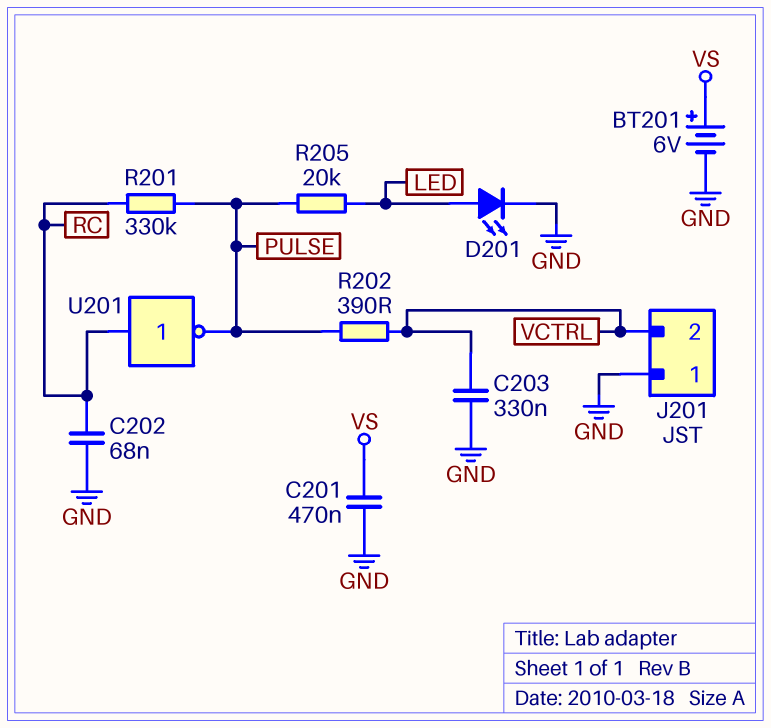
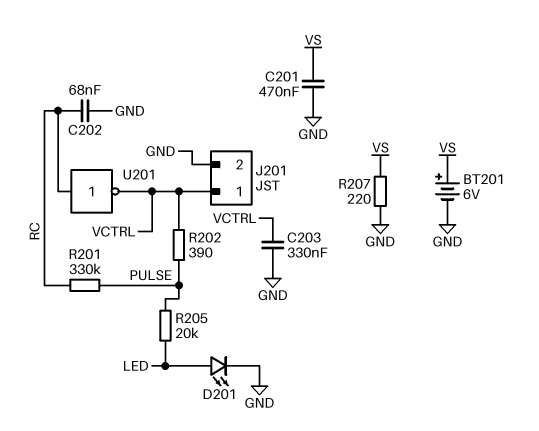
J201 pin 1: GND -> VCTRL
J201 pin 2: VCTRL -> GND
R207: none -> 220 (GND, VS)
U201: NOT (in RC, out PULSE) -> NOT (in RC, out VCTRL)

